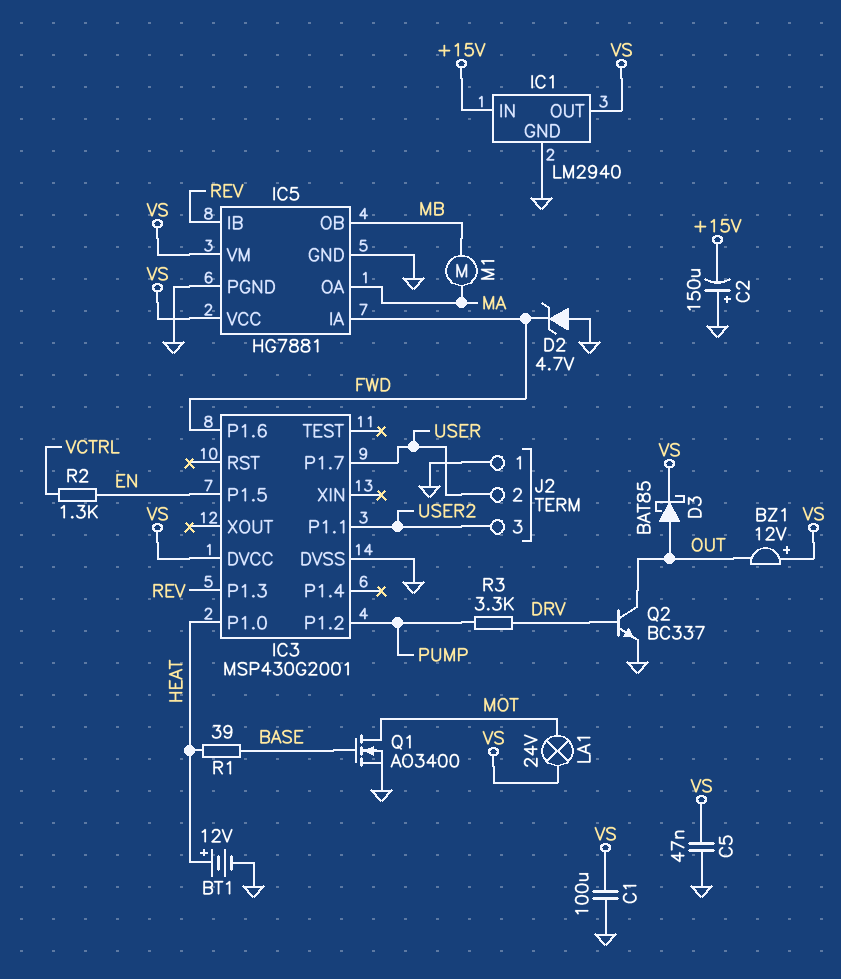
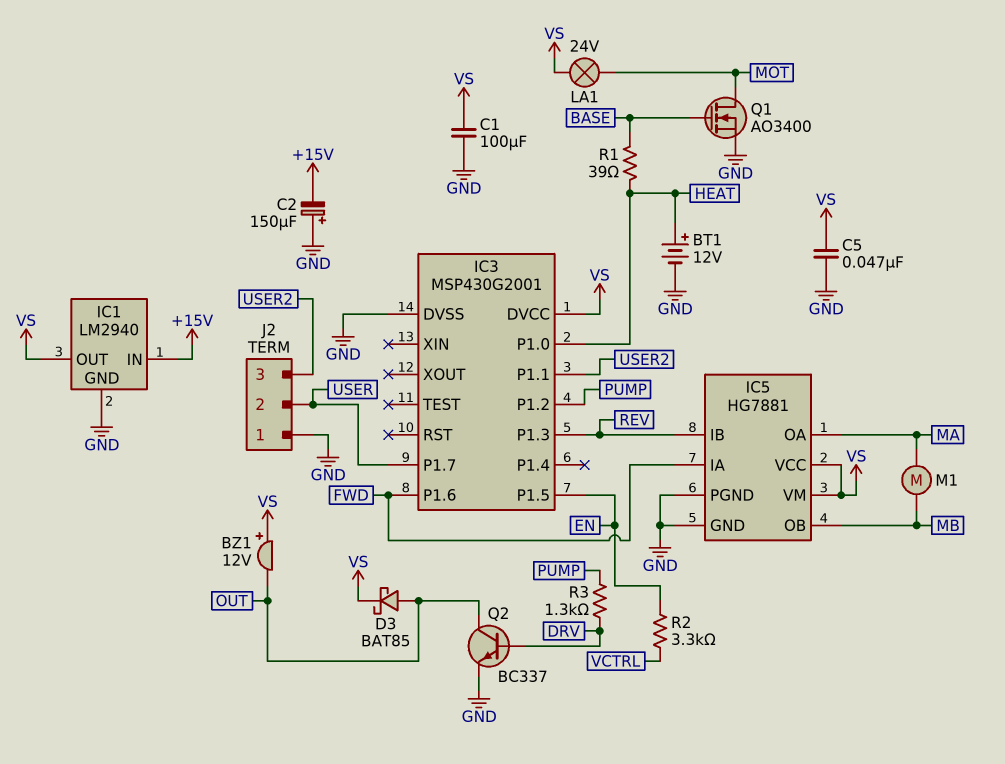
D2: zener 4.7V (A GND, K FWD) -> none
R2: 1.3k (EN, VCTRL) -> 3.3k (EN, VCTRL)
R3: 3.3k (DRV, PUMP) -> 1.3k (DRV, PUMP)

